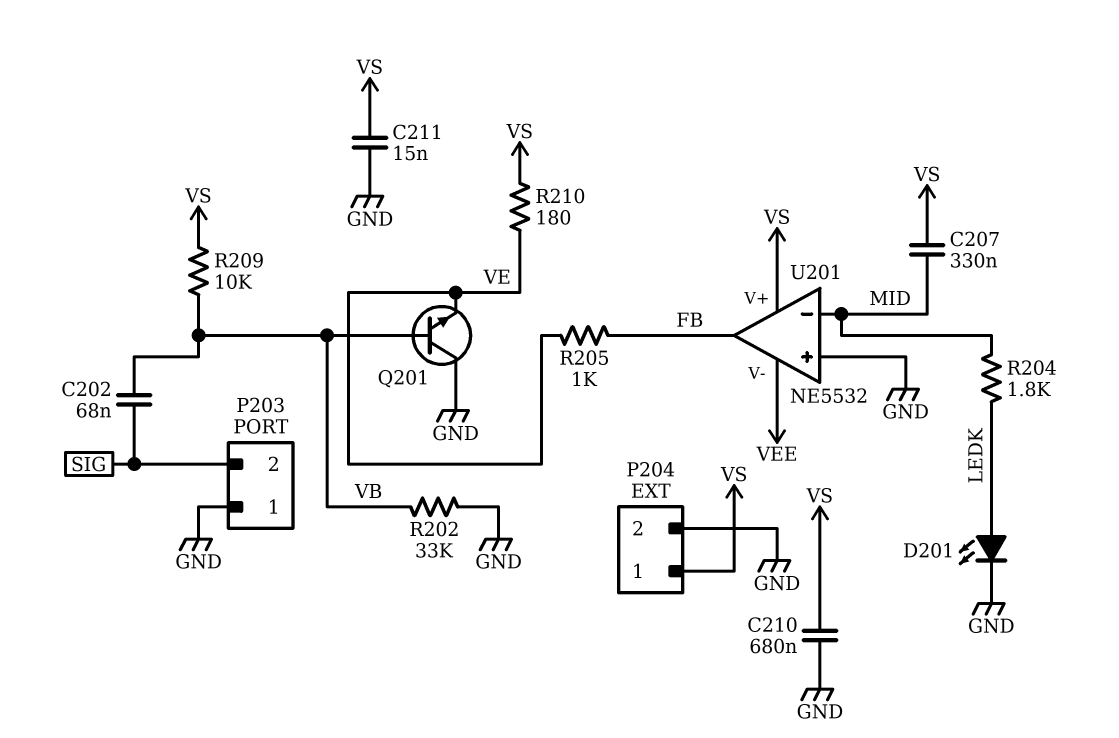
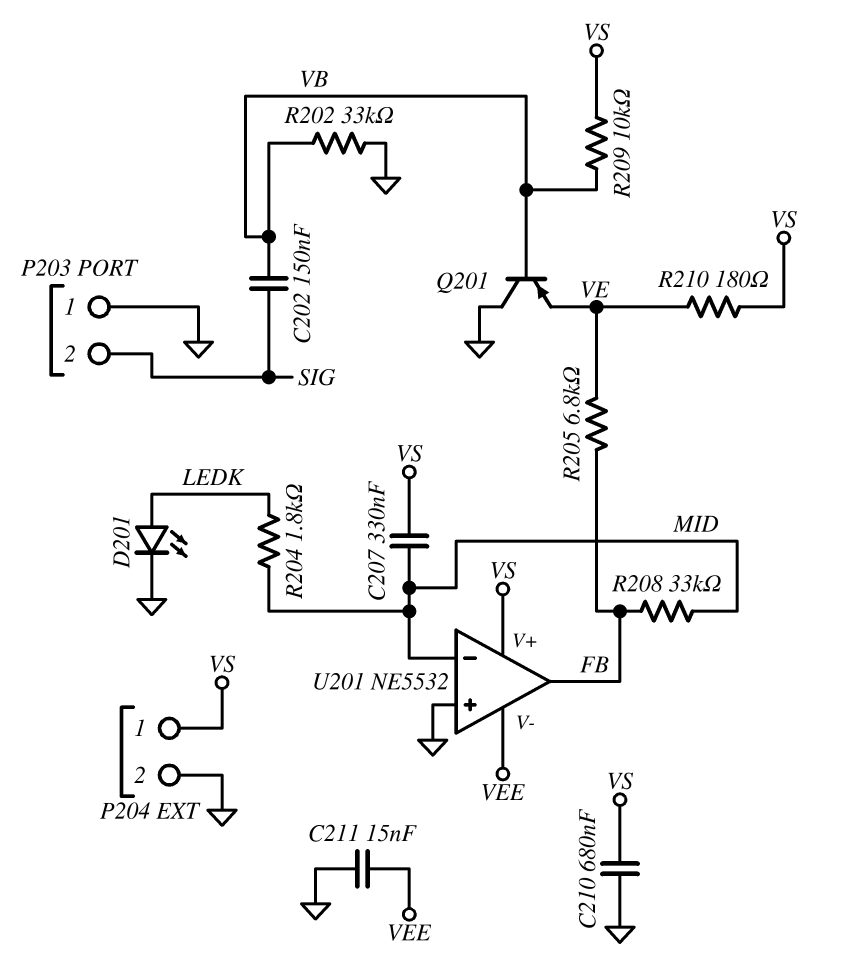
C202: 68nF (SIG, VB) -> 150nF (SIG, VB)
C211: 15nF (GND, VS) -> 15nF (GND, VEE)
Q201: NPN (B VB, C GND, E VE) -> PNP (B VB, C GND, E VE)
R205: 1k (FB, VE) -> 6.8k (FB, VE)
R208: none -> 33k (FB, MID)

